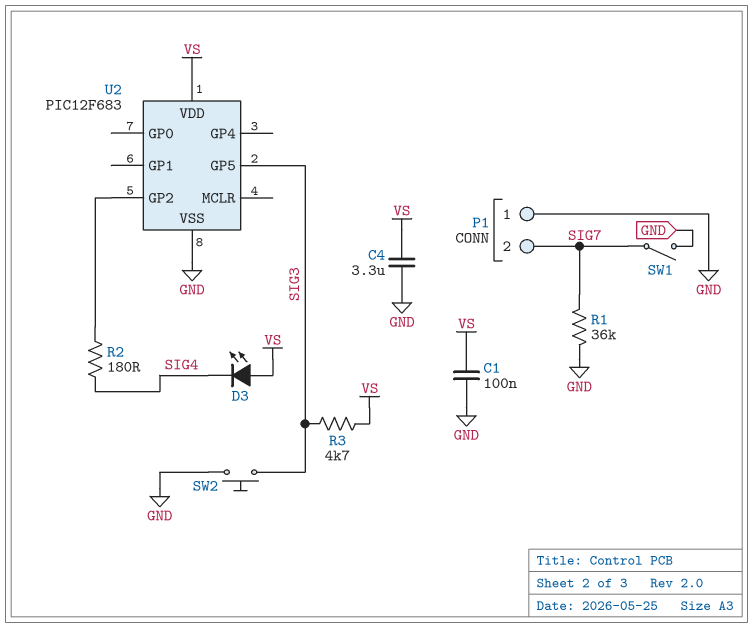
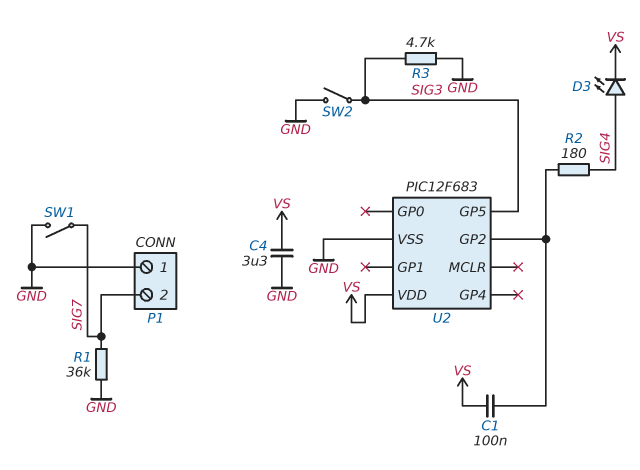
C1: 100nF (GND, VS) -> 100nF (U2/GP2, VS)
D3: LED (A VS, K SIG4) -> LED (A SIG4, K VS)
R3: 4.7k (SIG3, VS) -> 4.7k (GND, SIG3)
SW2: button (GND, SIG3) -> switch (GND, SIG3)

